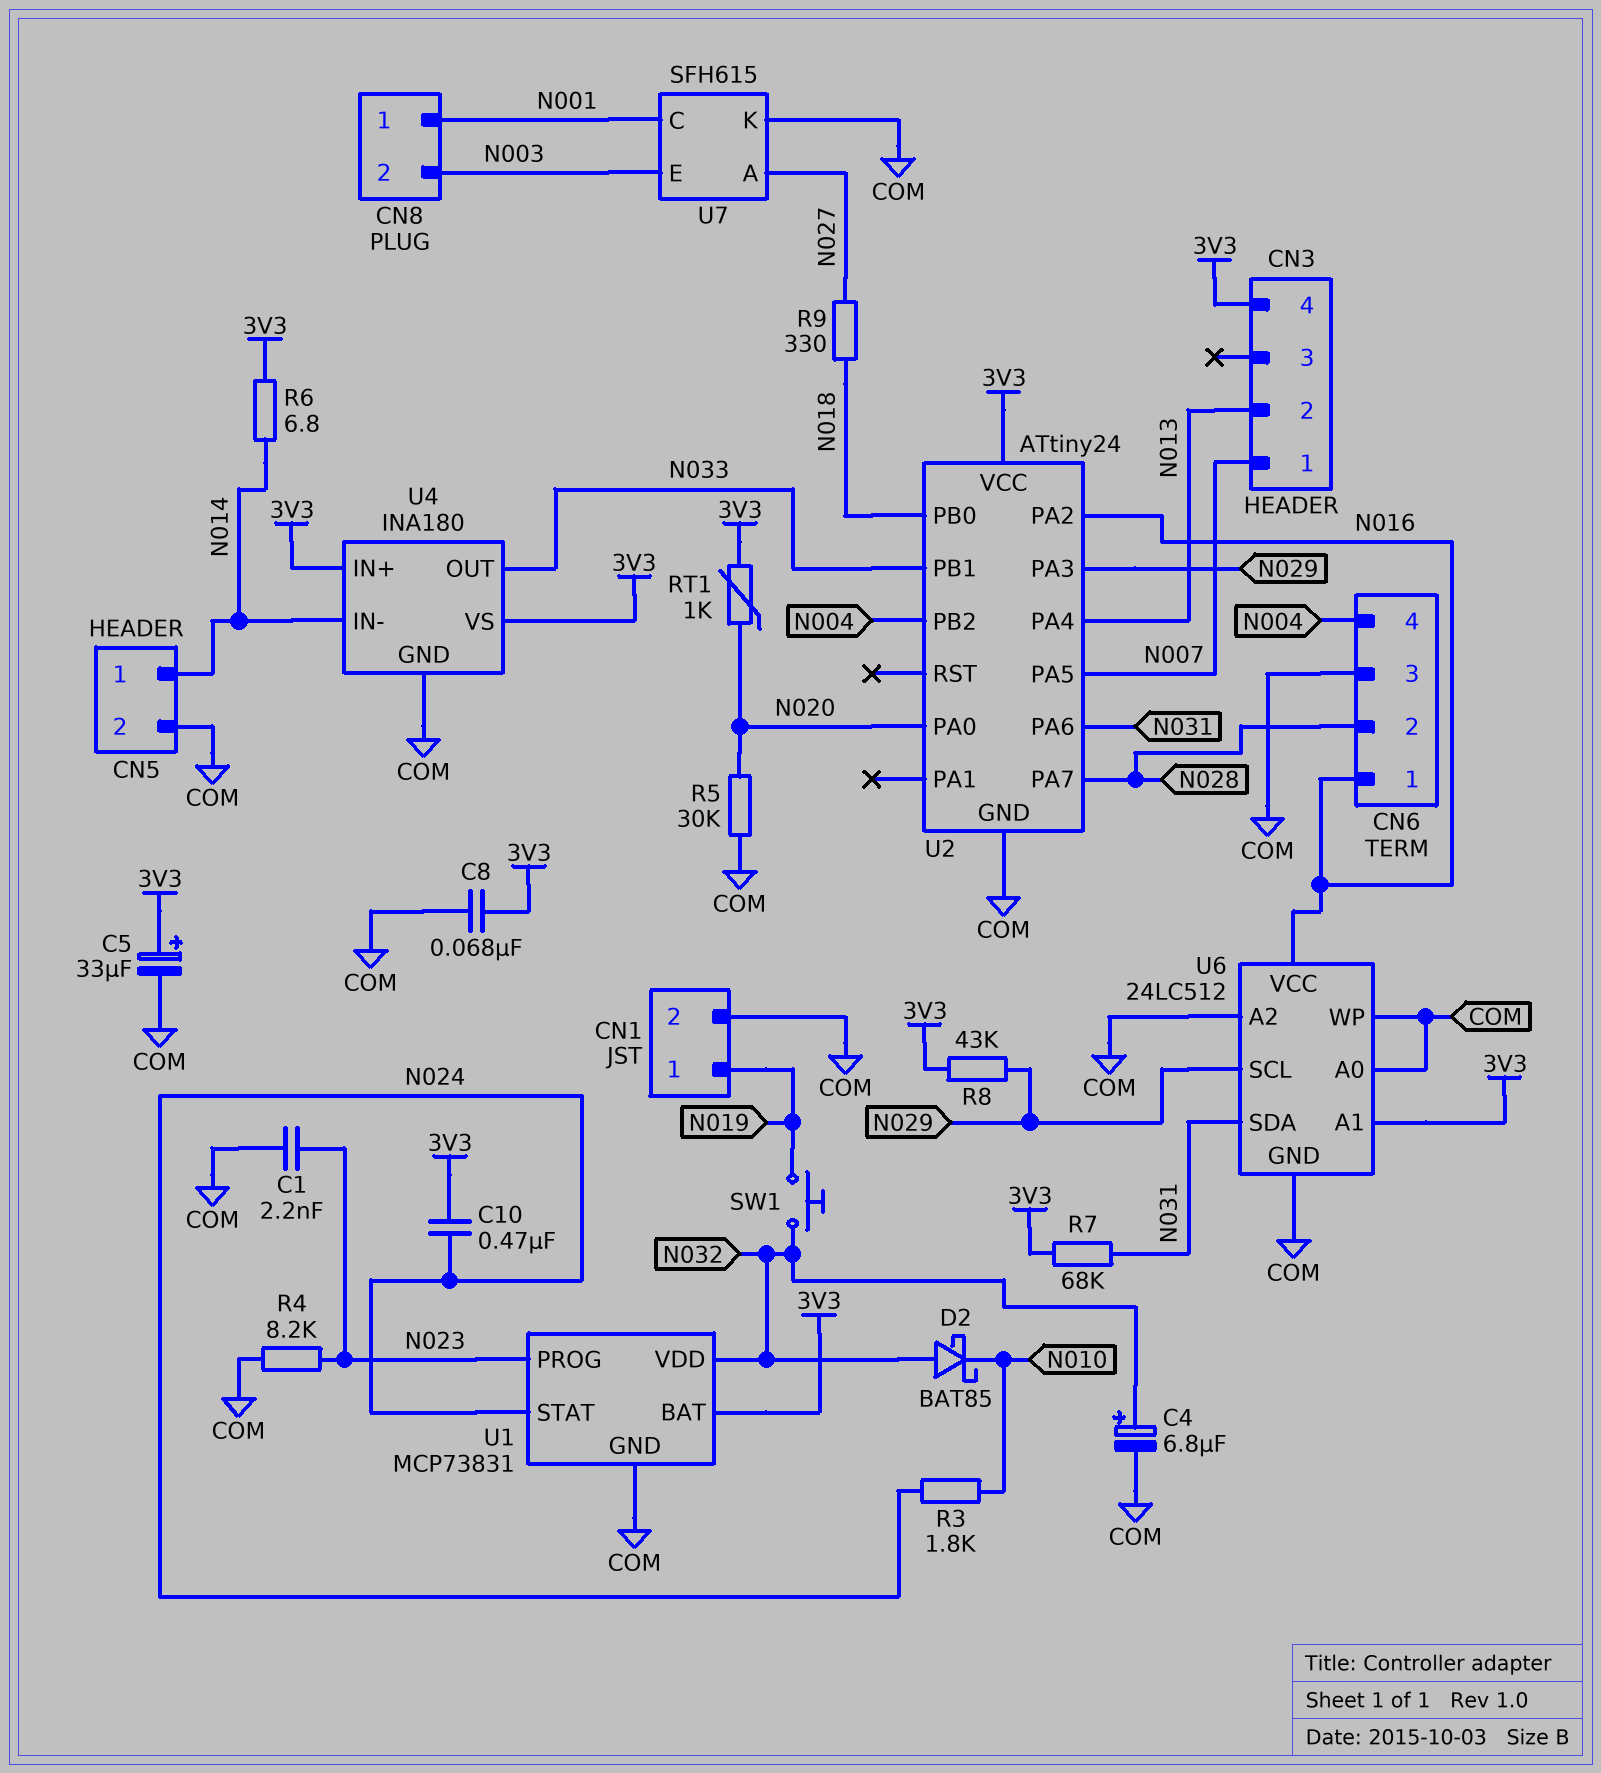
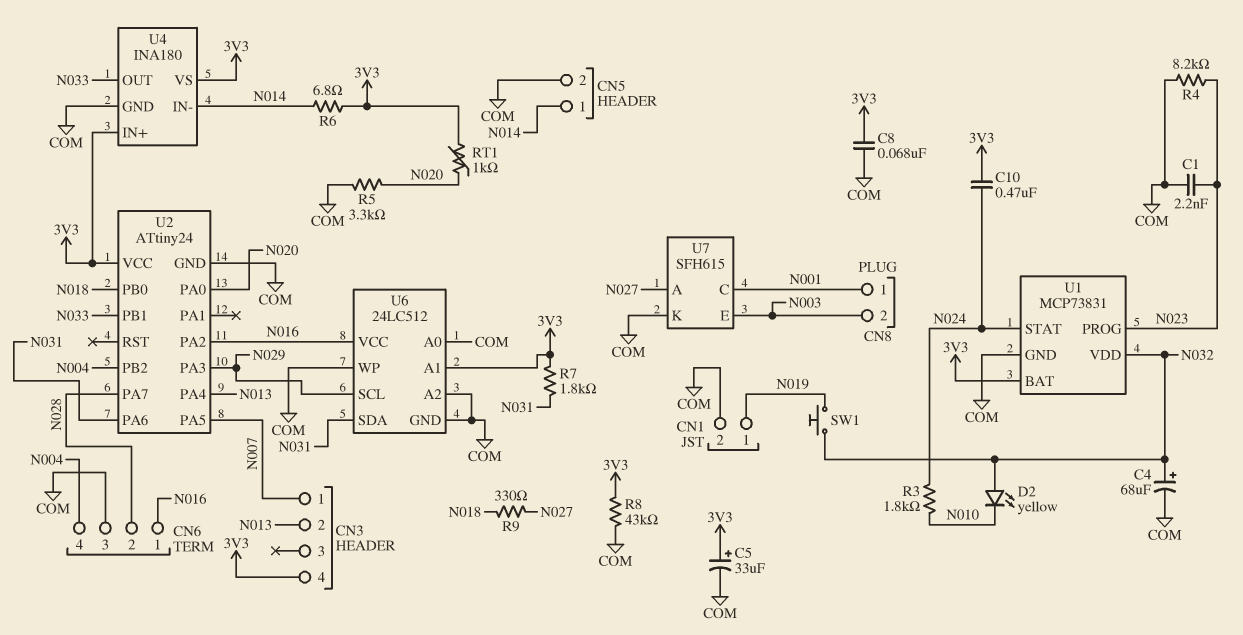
C4: 6.8uF (plus N032, minus COM) -> 68uF (plus N032, minus COM)
D2: schottky BAT85 (A N032, K N010) -> LED yellow (A N032, K N010)
R5: 30k (COM, N020) -> 3.3k (COM, N020)
R7: 68k (3V3, N031) -> 1.8k (3V3, N031)
R8: 43k (3V3, N029) -> 43k (3V3, COM)

